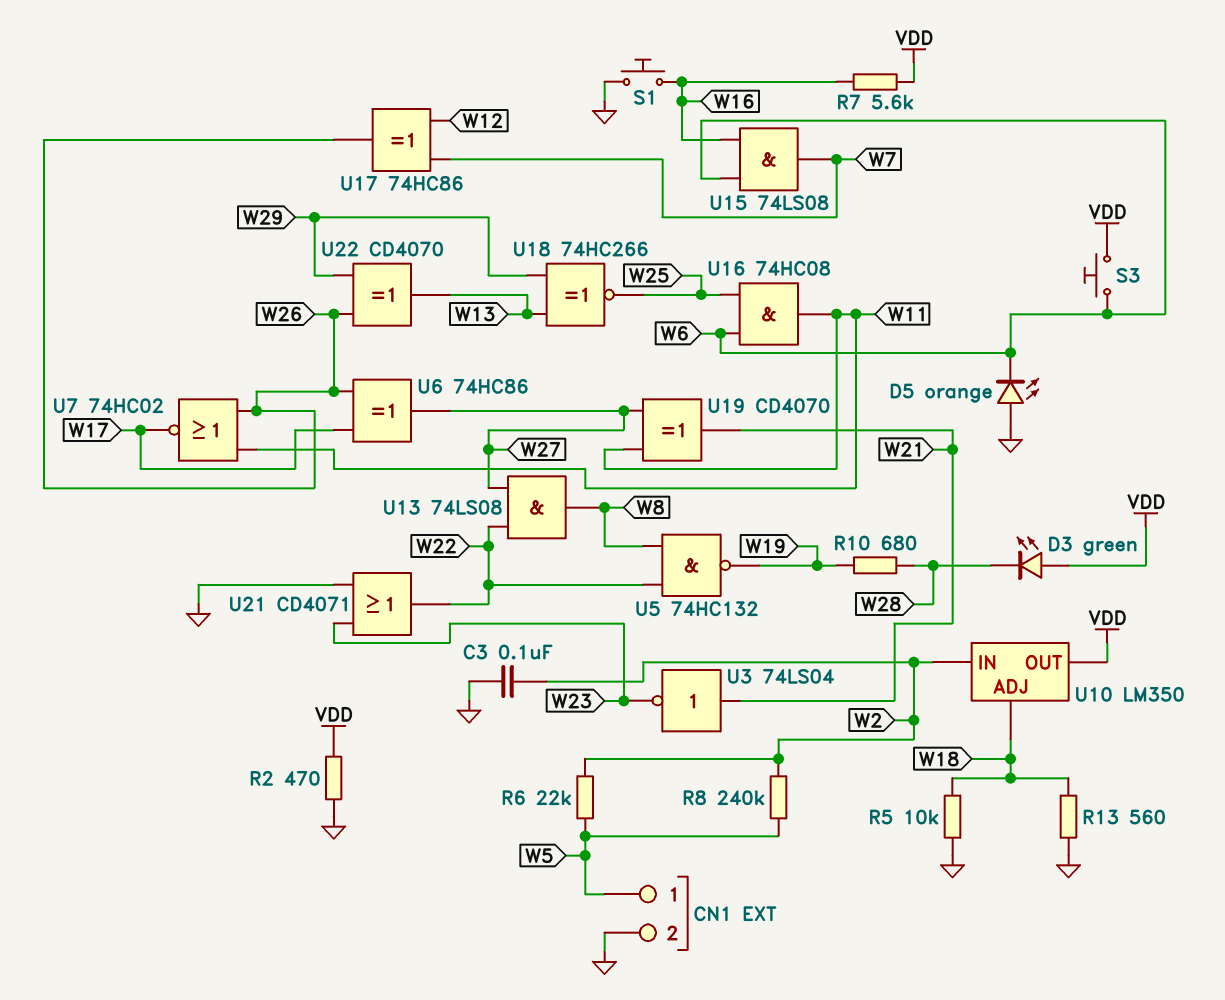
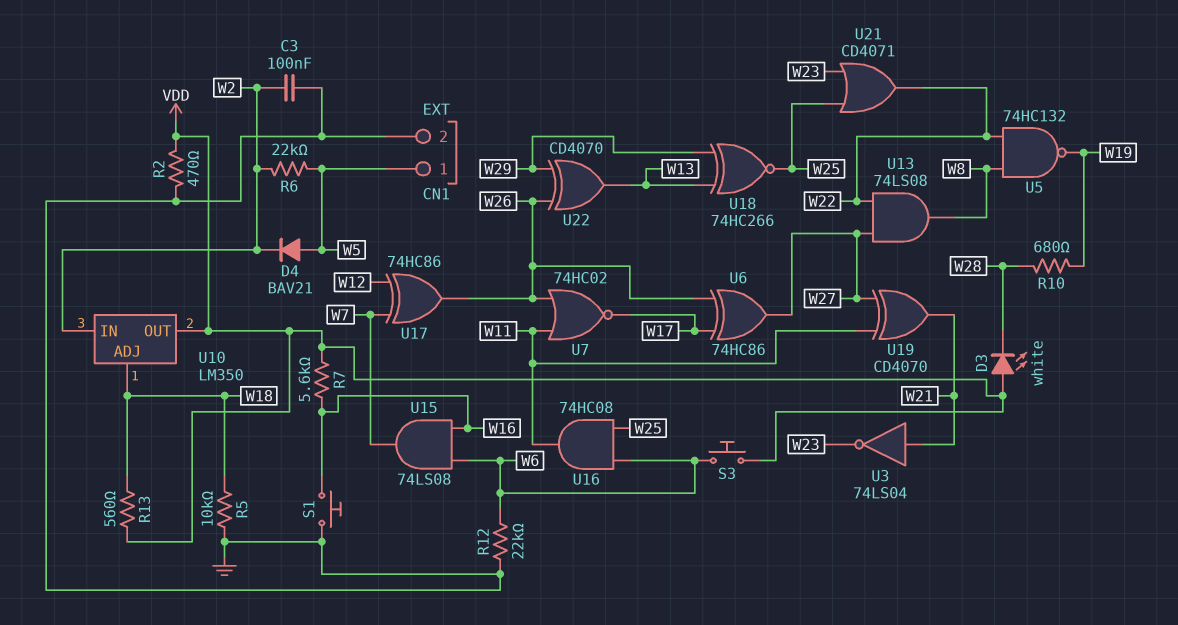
D3: LED green (A VDD, K W28) -> LED white (A VDD, K W28)
D4: none -> diode BAV21 (A W5, K W2)
D5: LED orange (A GND, K W6) -> none
R8: 240k (W2, W5) -> none
R12: none -> 22k (GND, W6)
R13: 560 (GND, W18) -> 560 (VDD, W18)
U21: OR CD4071 (in GND, in W23, out W22) -> OR CD4071 (in W23, in W25, out W22)

